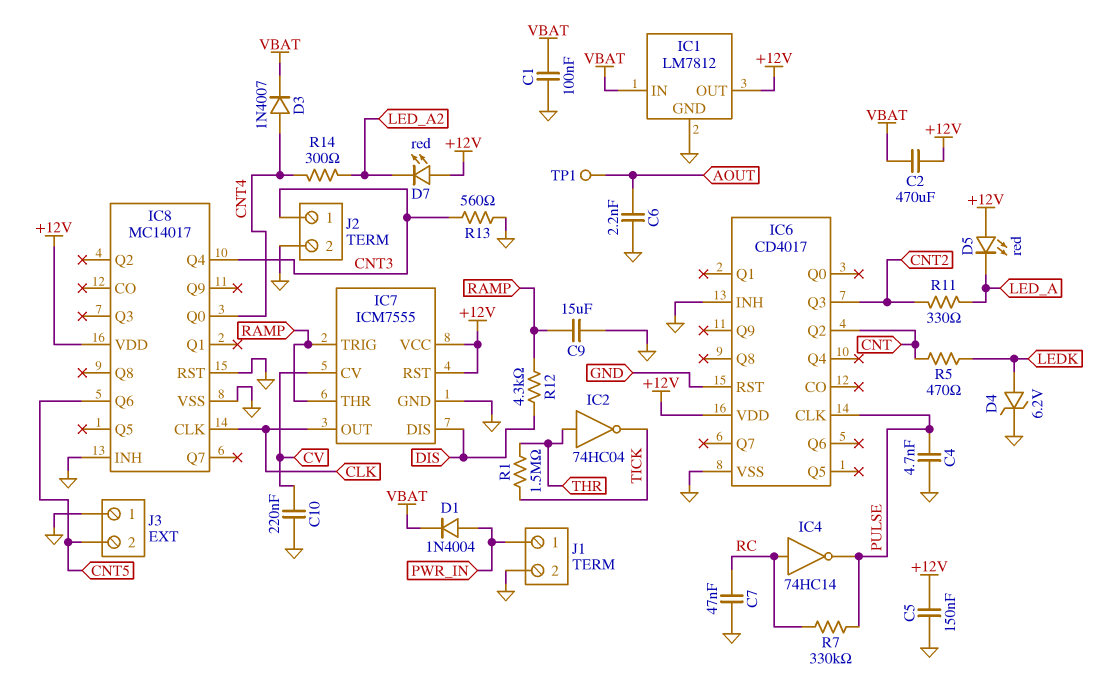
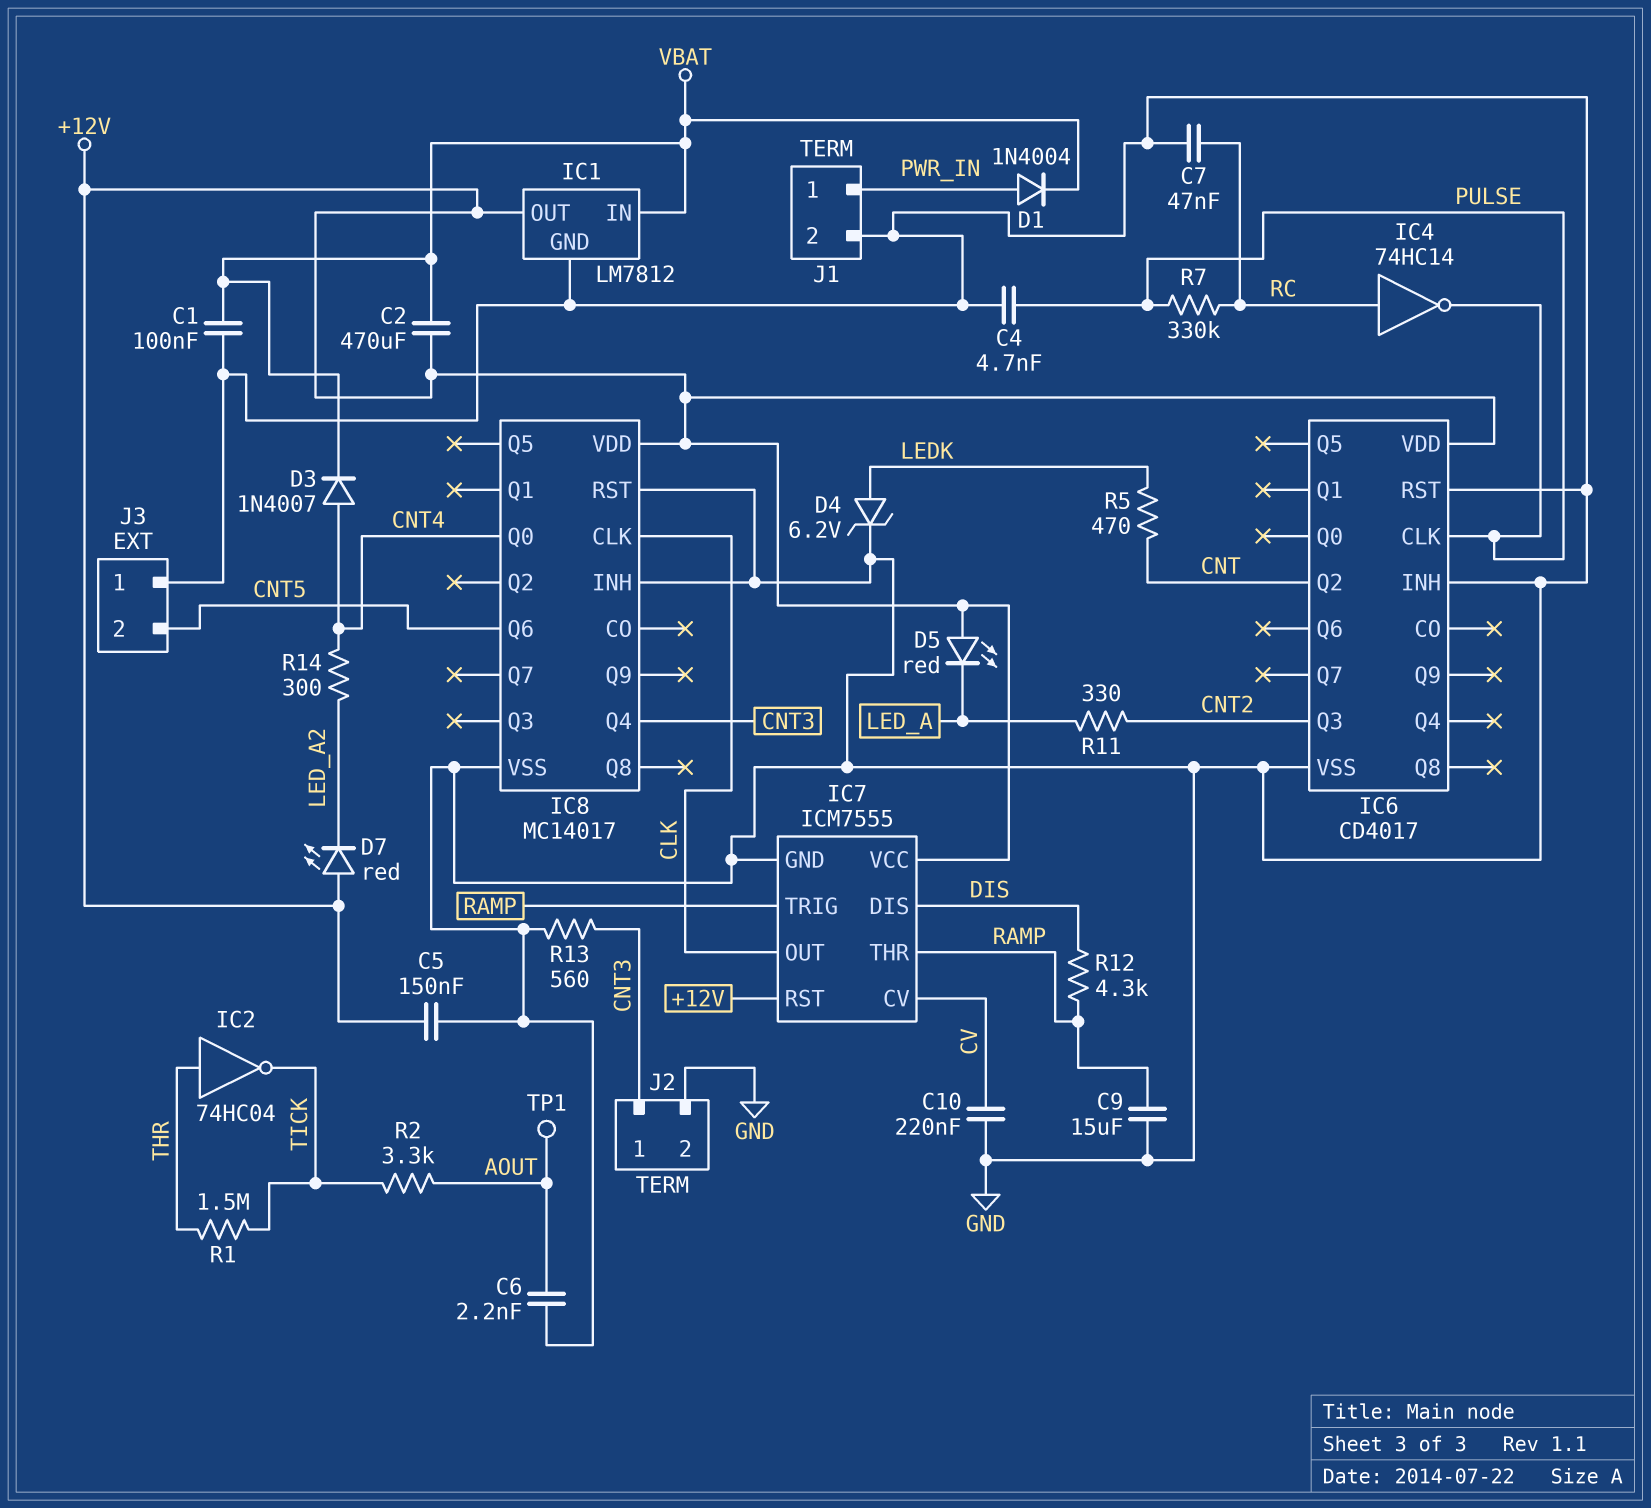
R2: none -> 3.3k (AOUT, TICK)

